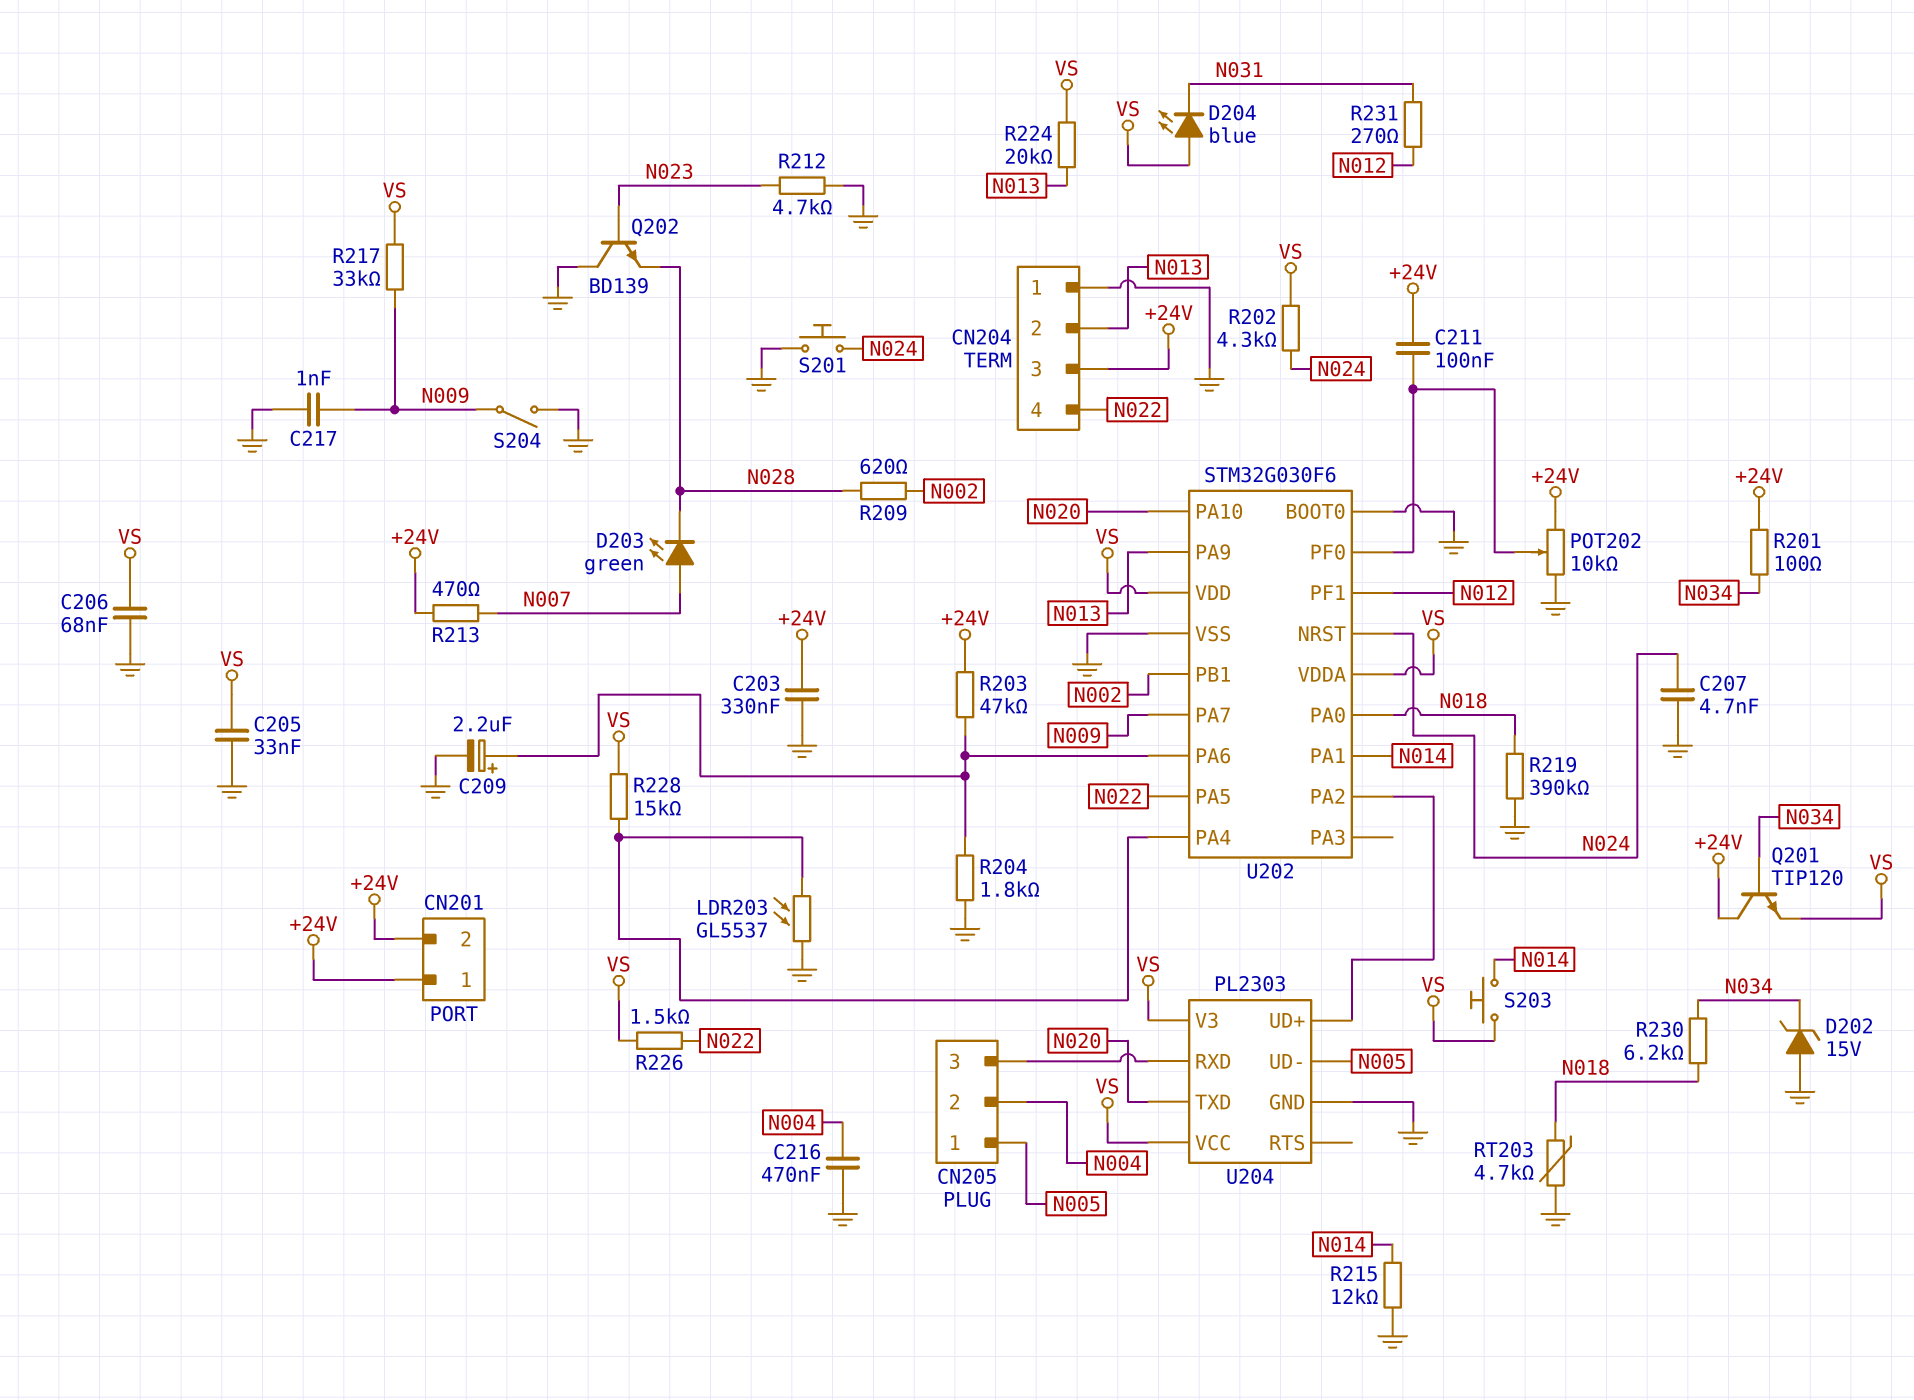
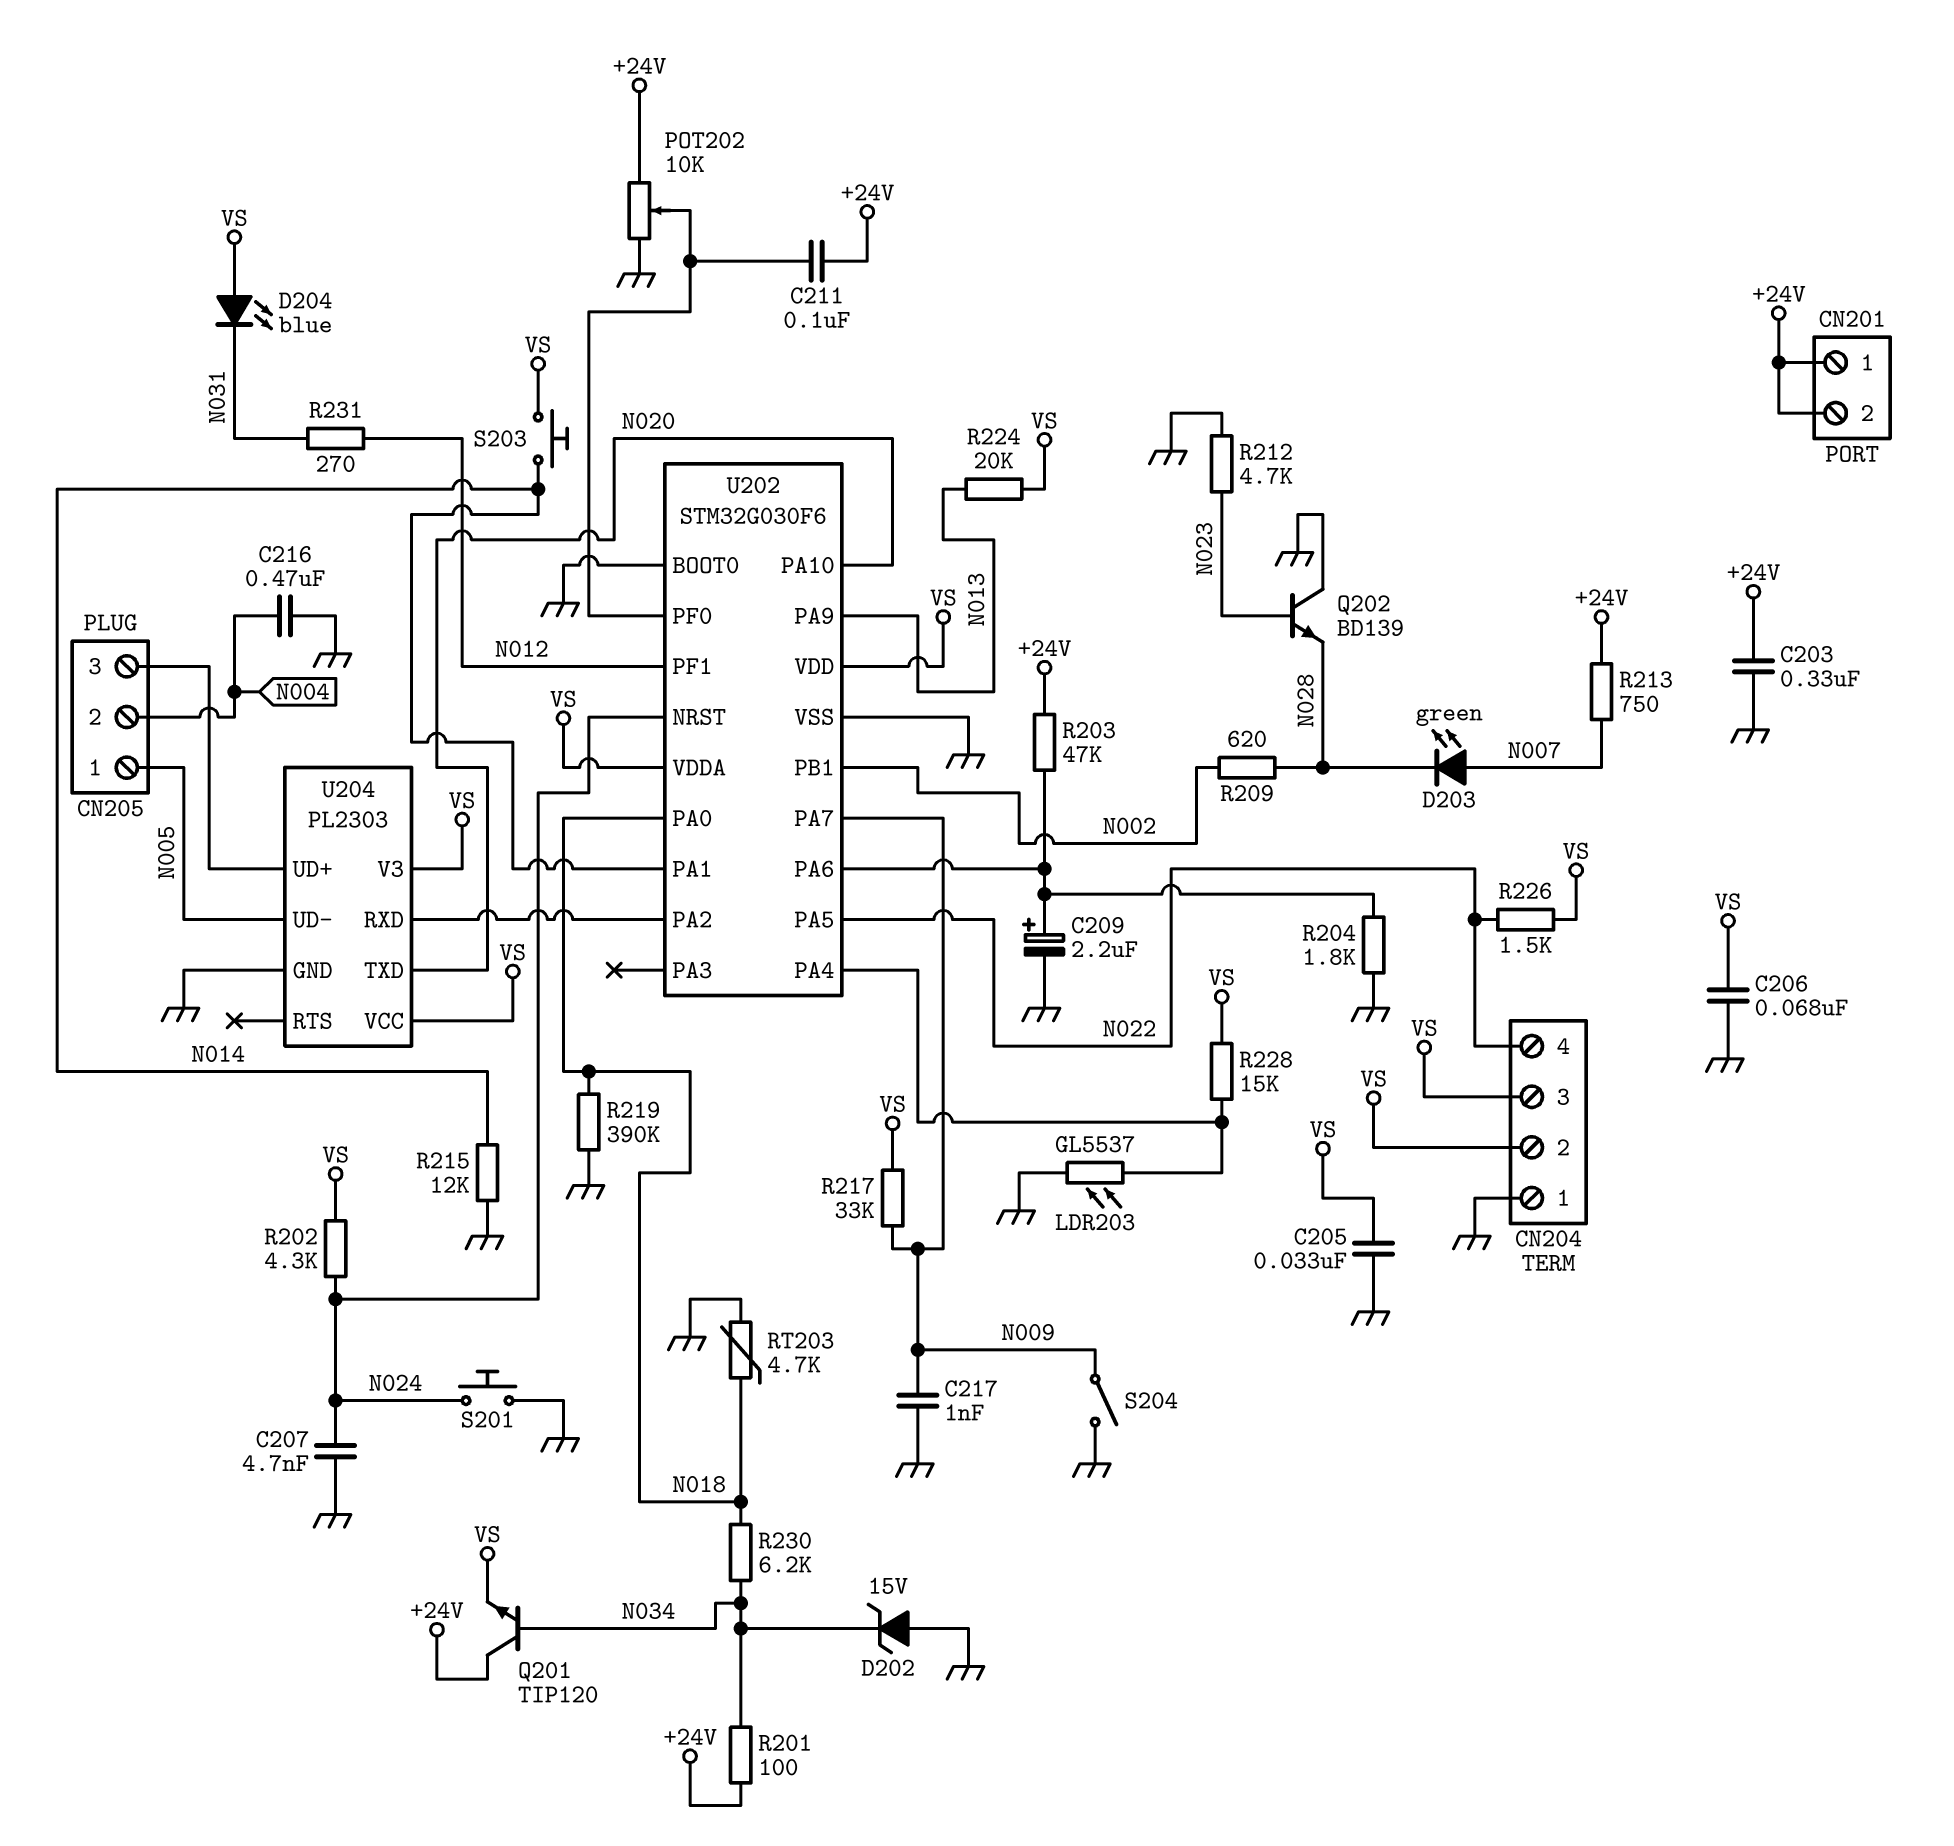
CN204 pin 2: N013 -> VS
CN204 pin 3: +24V -> VS
R213: 470 (+24V, N007) -> 750 (+24V, N007)
U204 pin RXD: CN205/3 -> U202/PA2
U204 pin UD+: U202/PA2 -> CN205/3

